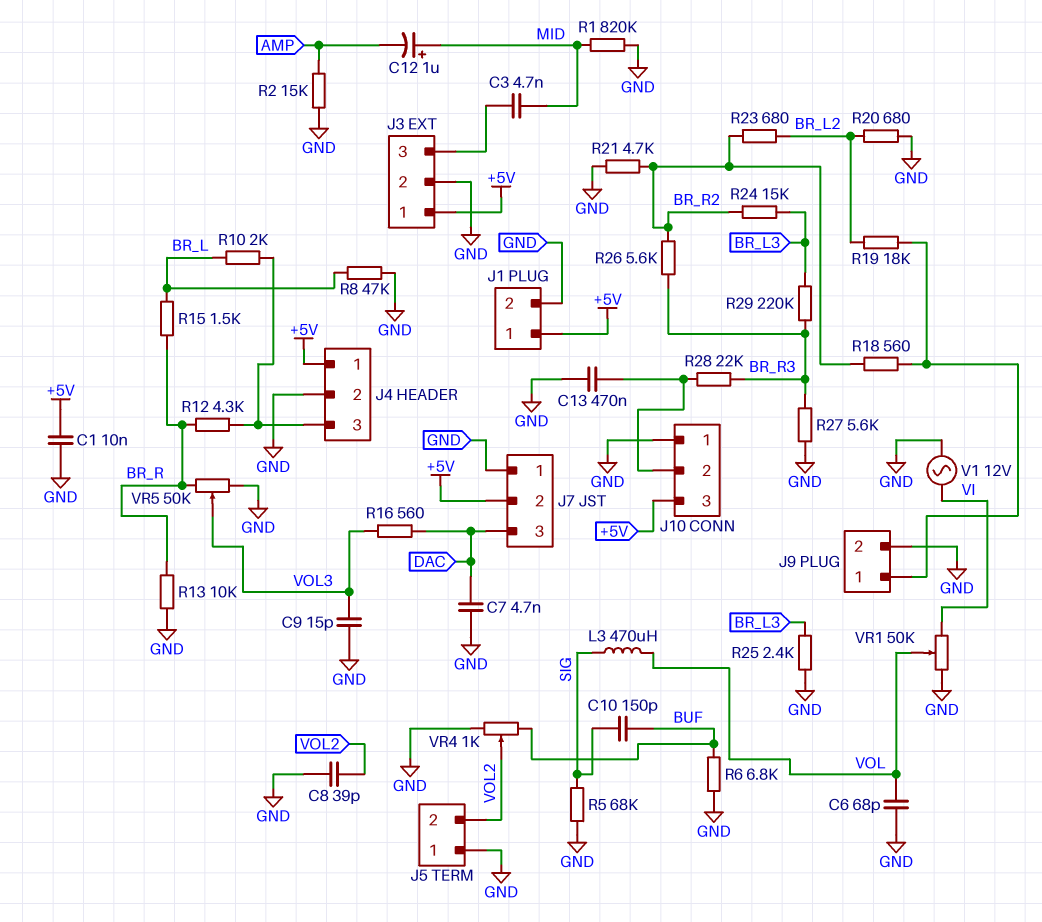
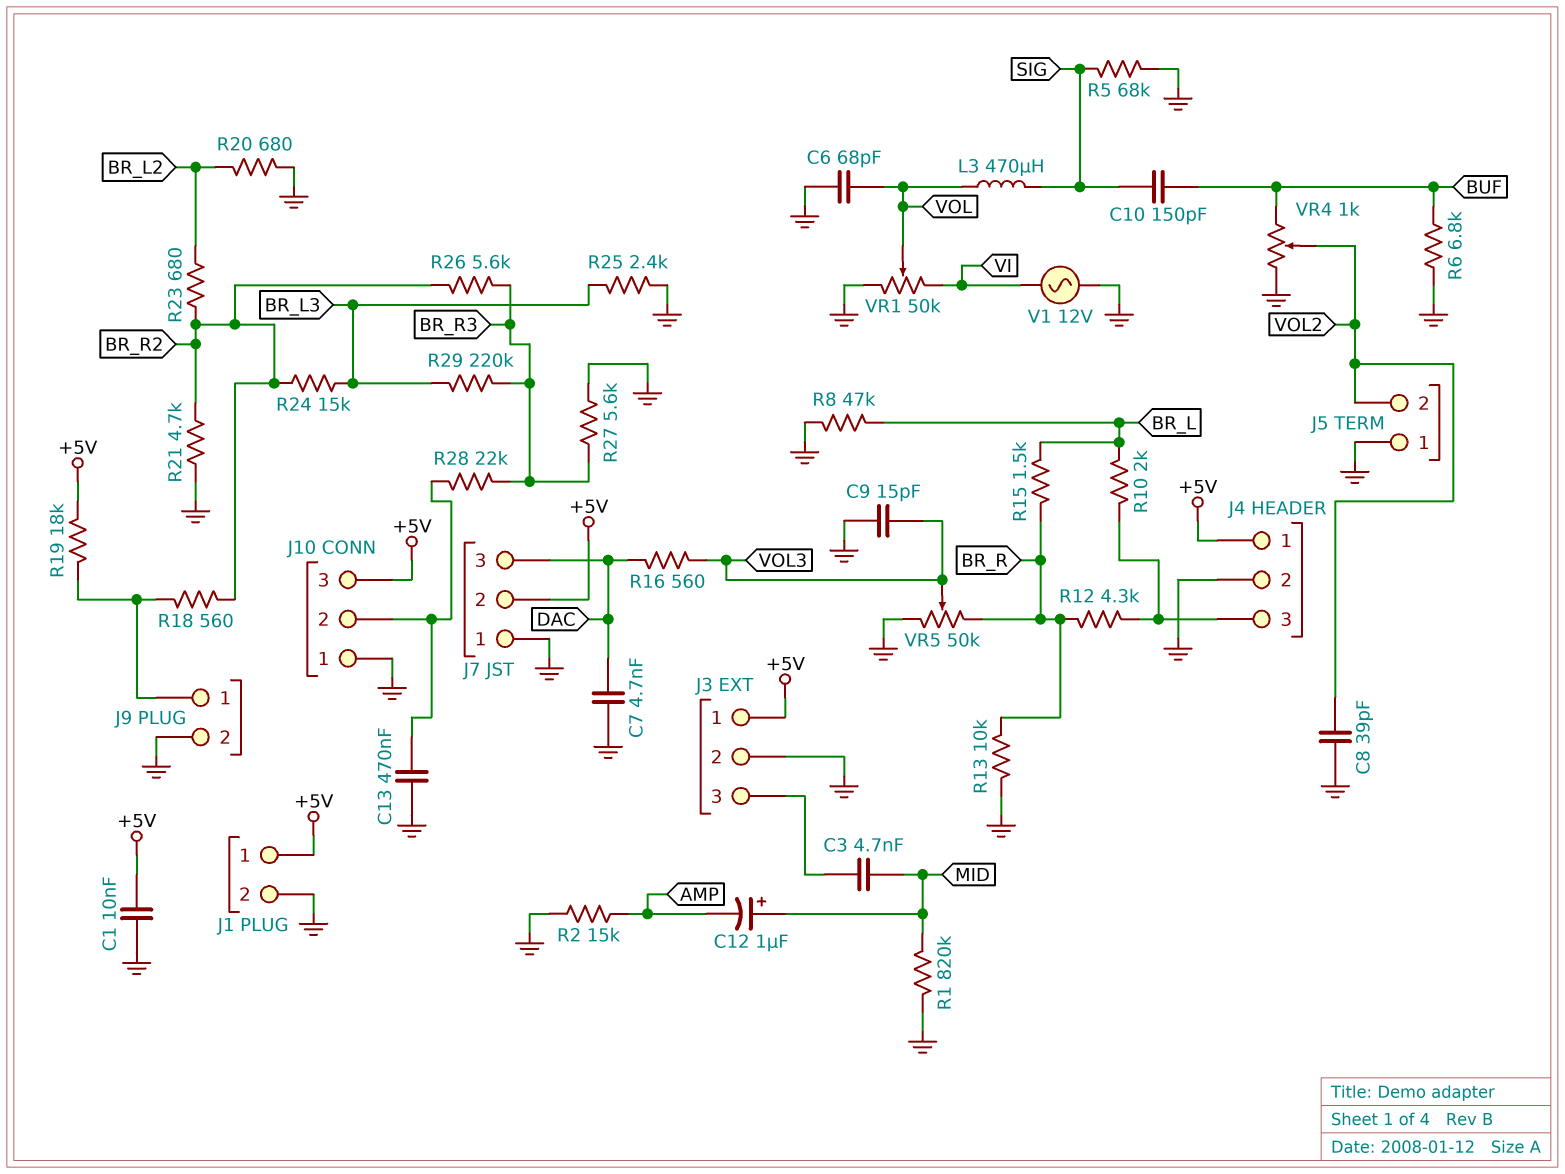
R19: 18k (BR_L2, J9/1) -> 18k (+5V, J9/1)

